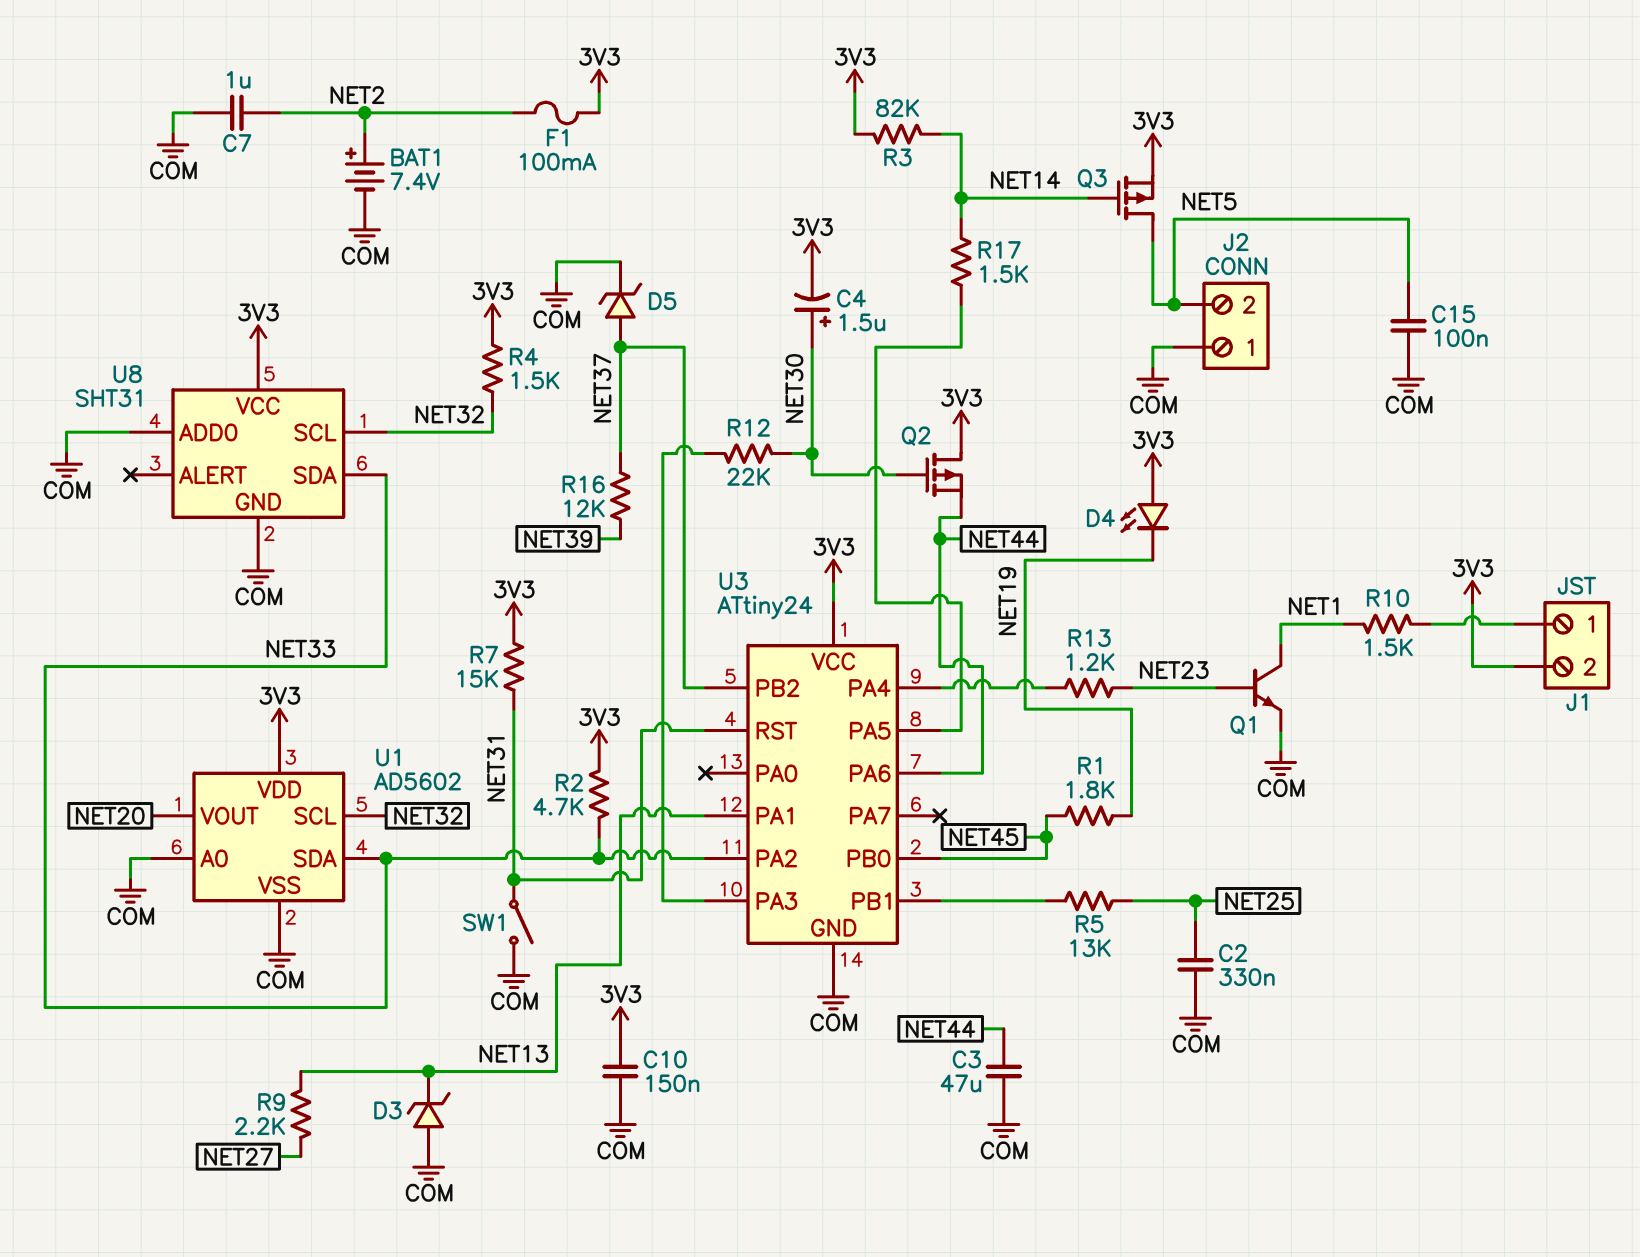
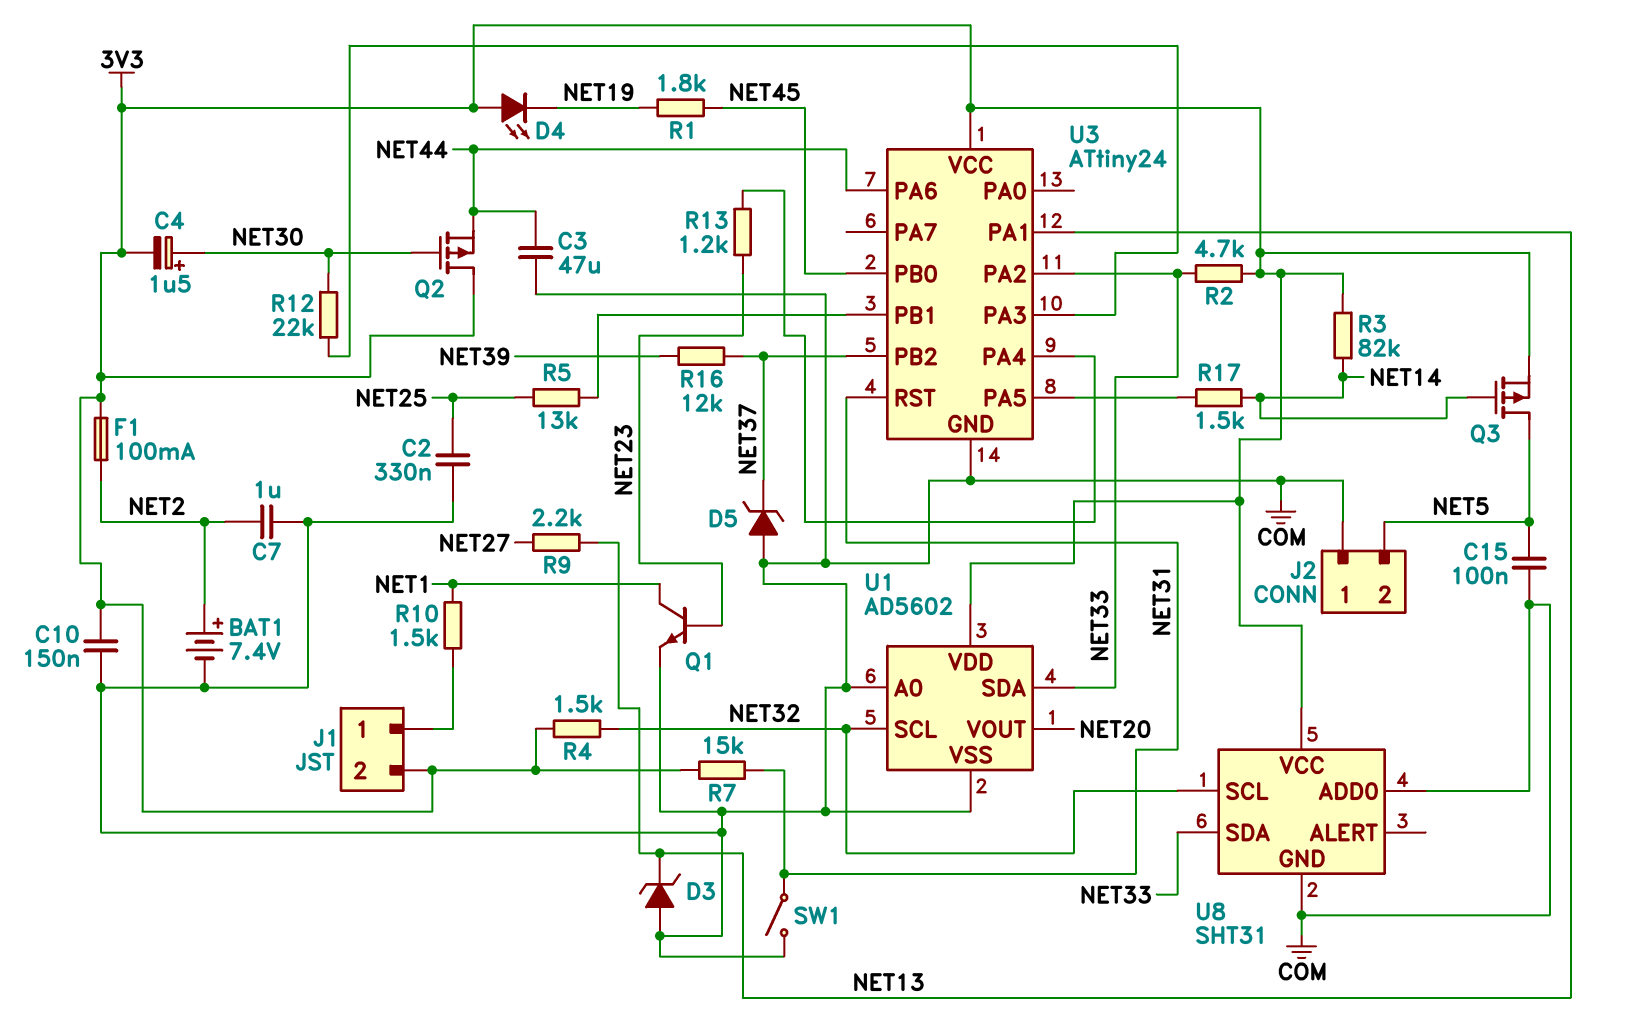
D5: zener (A NET37, K COM) -> zener (A COM, K NET37)

